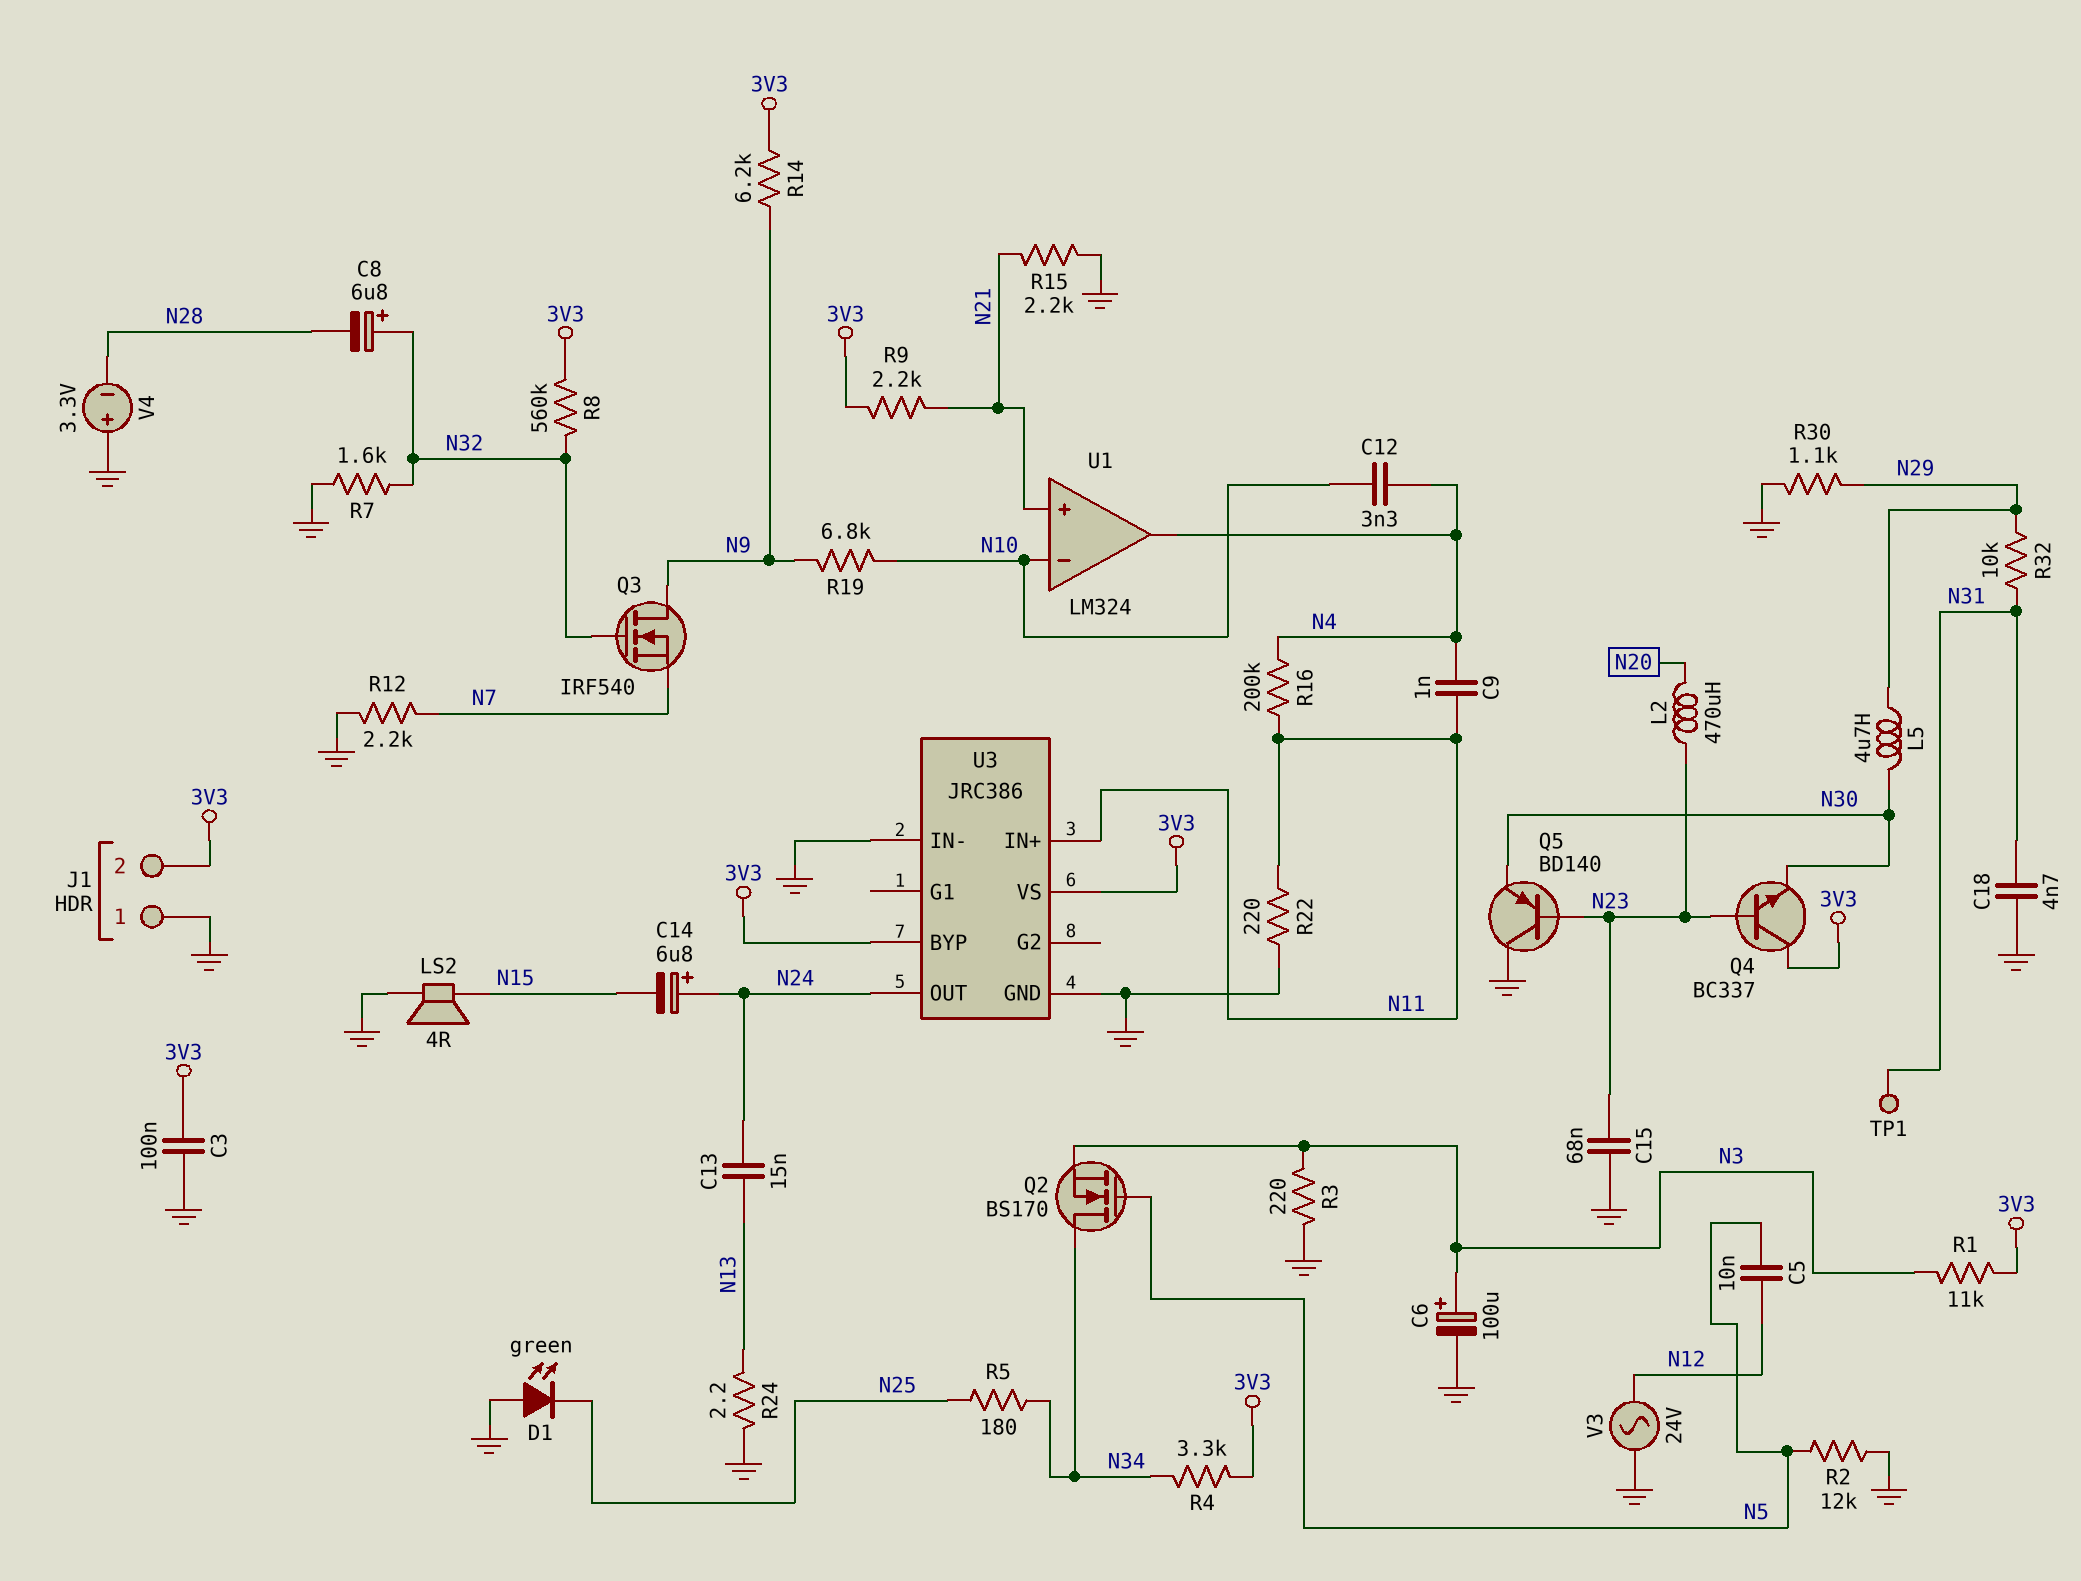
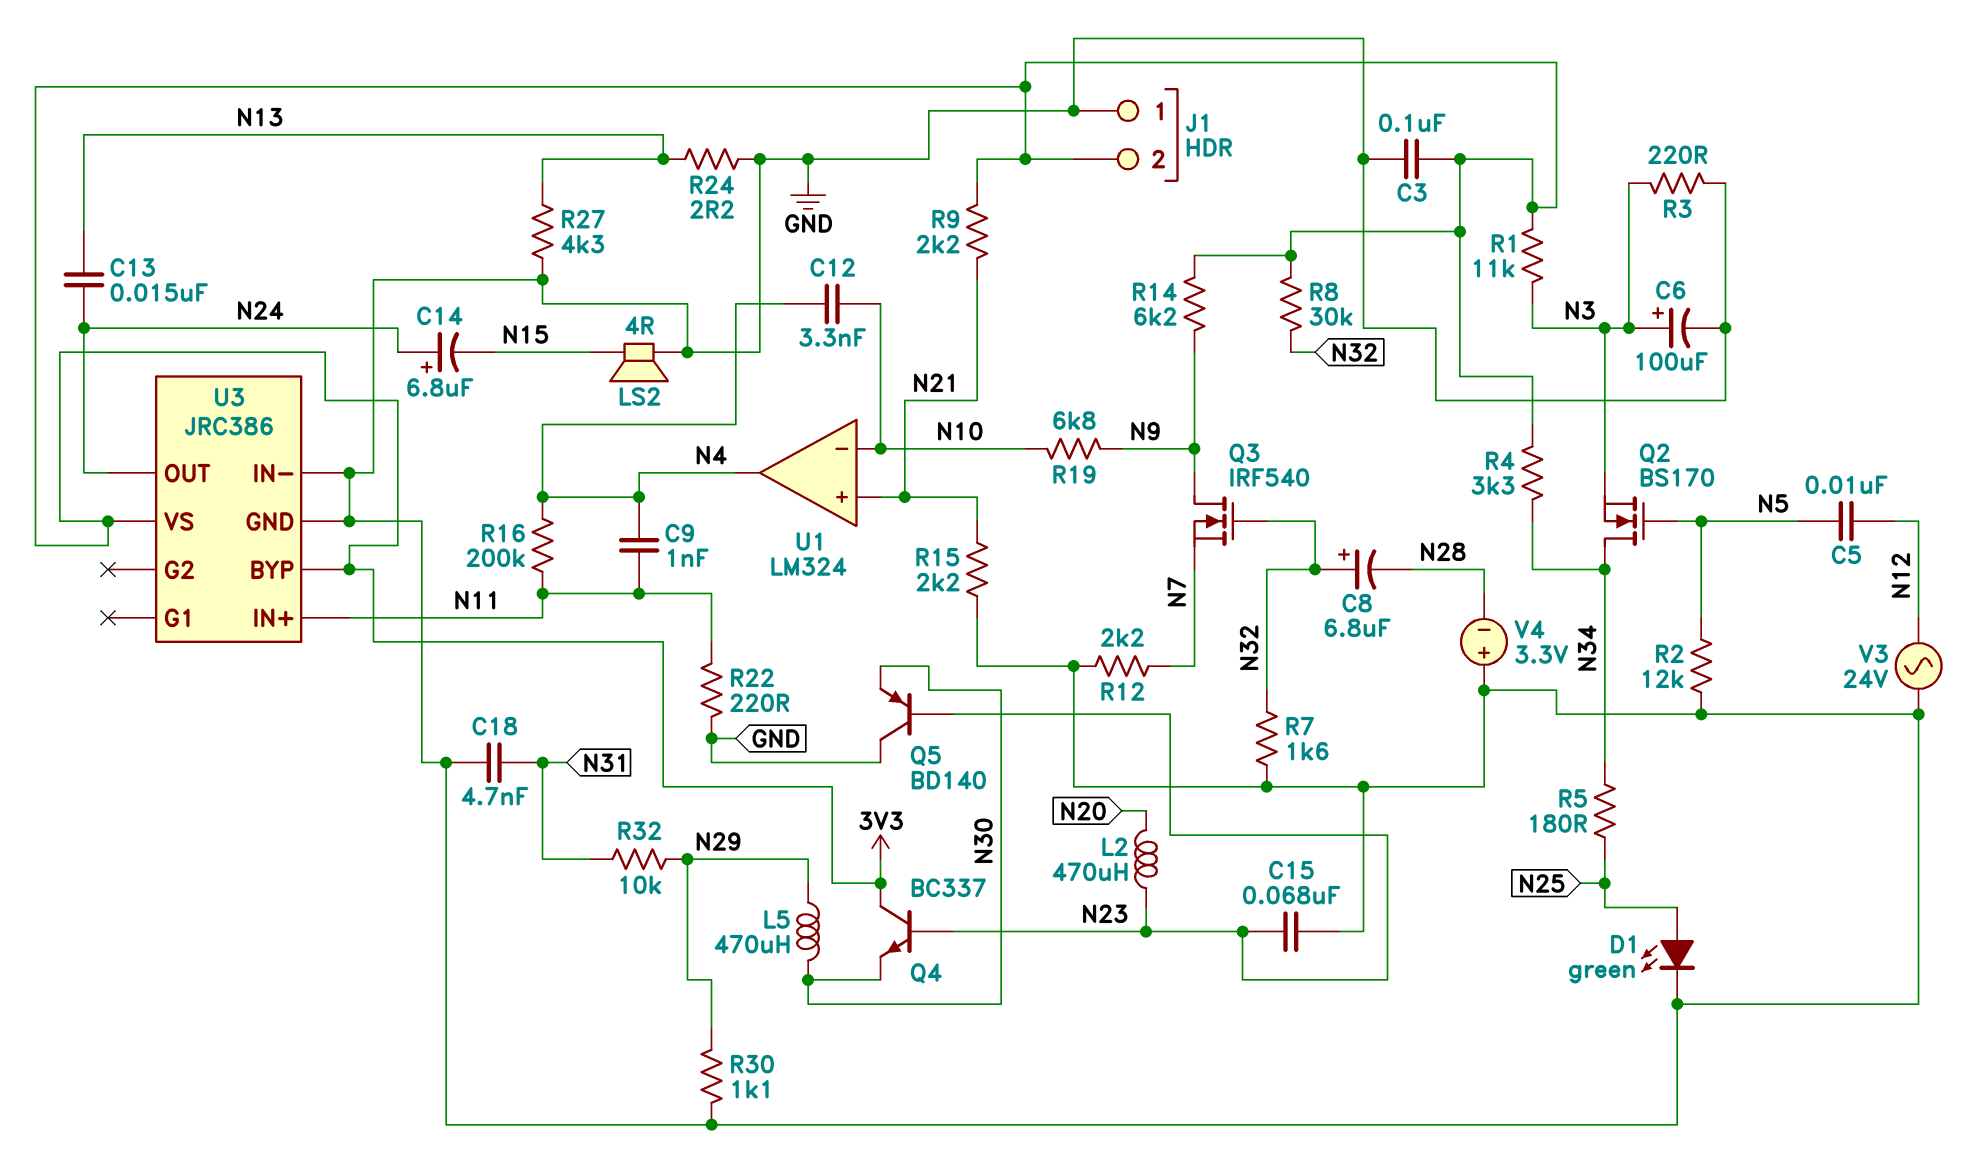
D1: LED green (A GND, K N25) -> LED green (A N25, K GND)
L5: 4.7uH (N29, N30) -> 470uH (N29, N30)
R8: 560k (3V3, N32) -> 30k (3V3, N32)
R27: none -> 4.3k (GND, N13)
TP1: test point (N31) -> none

